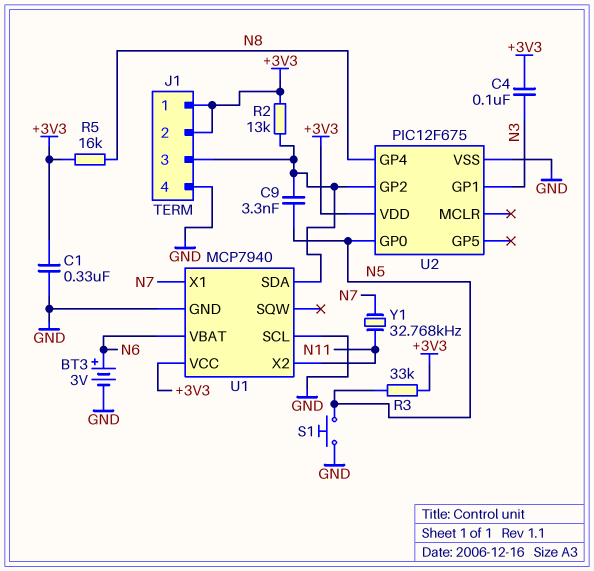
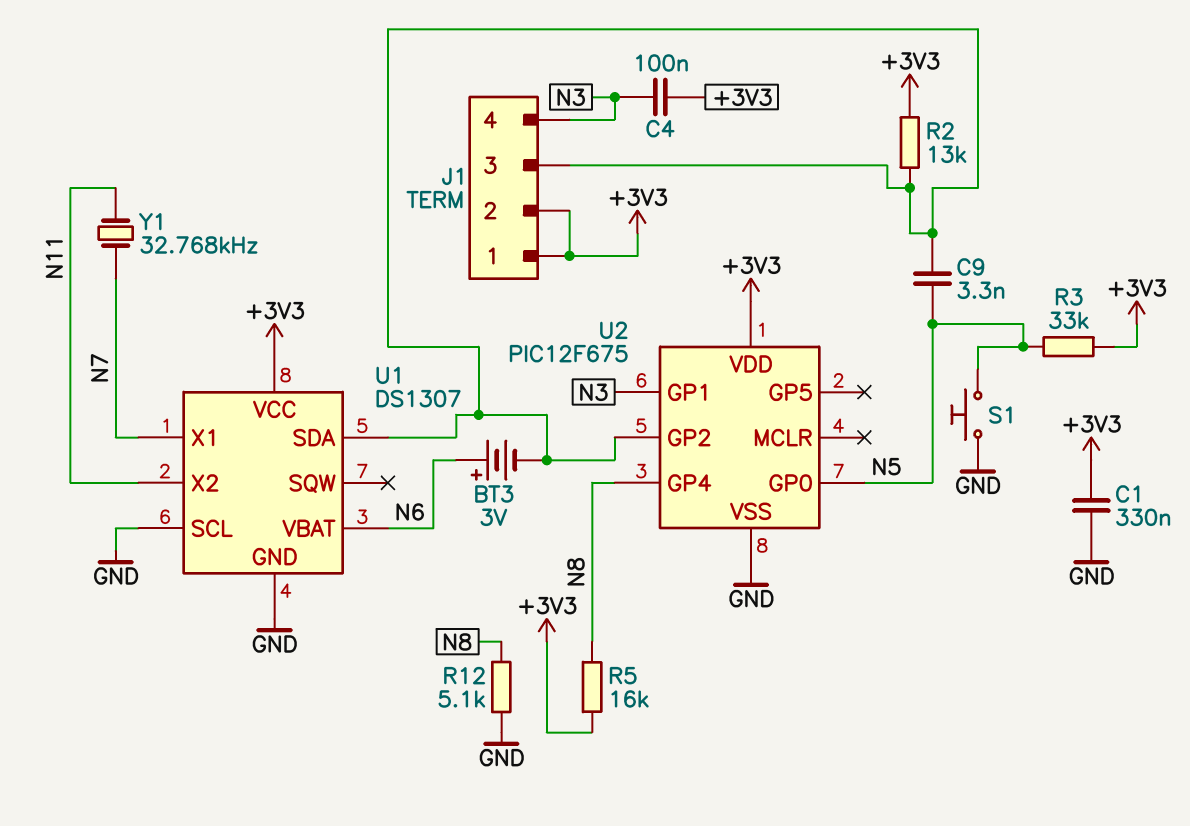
BT3: 3V (plus N6, minus GND) -> 3V (plus N6, minus J1/3)
J1 pin 4: GND -> N3
R12: none -> 5.1k (GND, N8)
U1: MCP7940 -> DS1307

